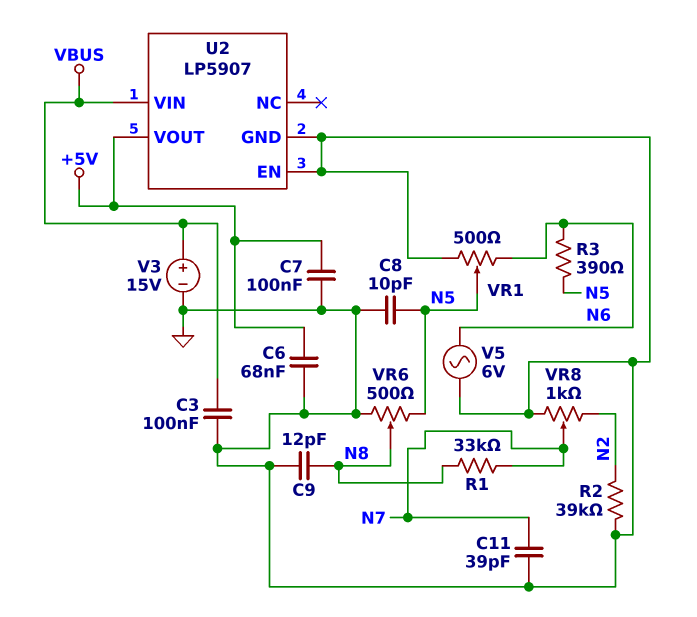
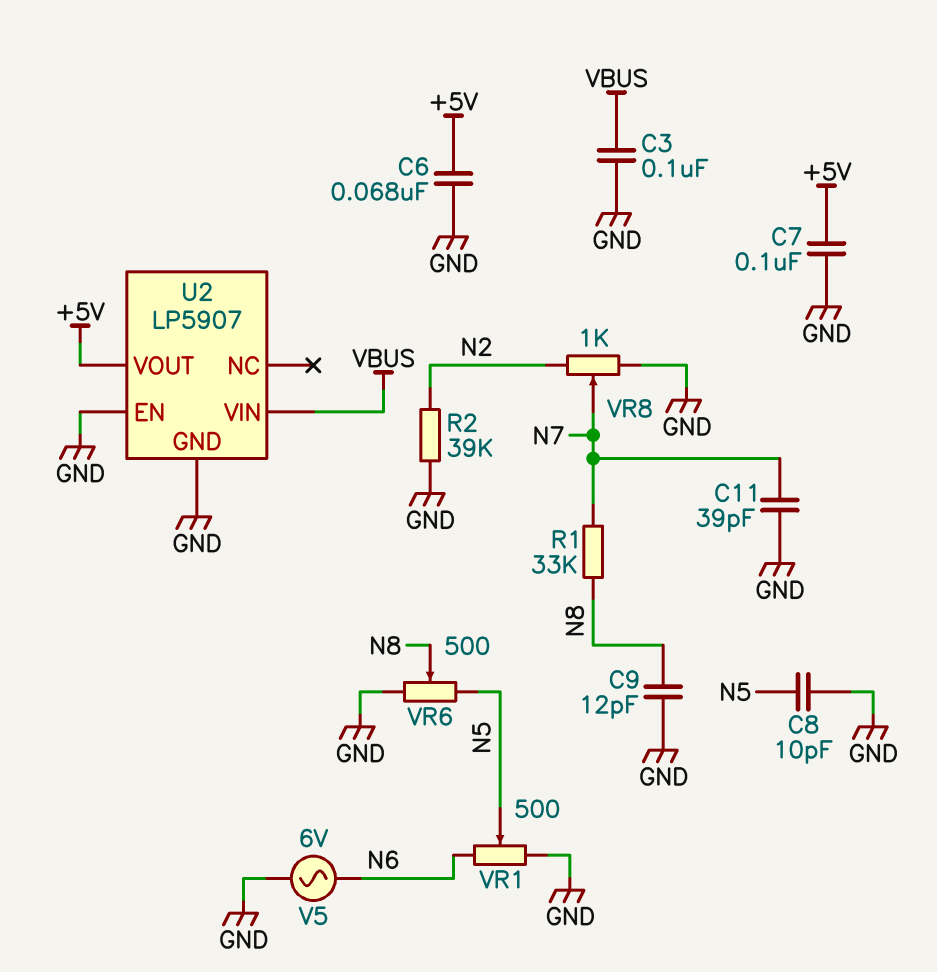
R3: 390 (N5, N6) -> none
V3: 15V (plus VBUS, minus GND) -> none

